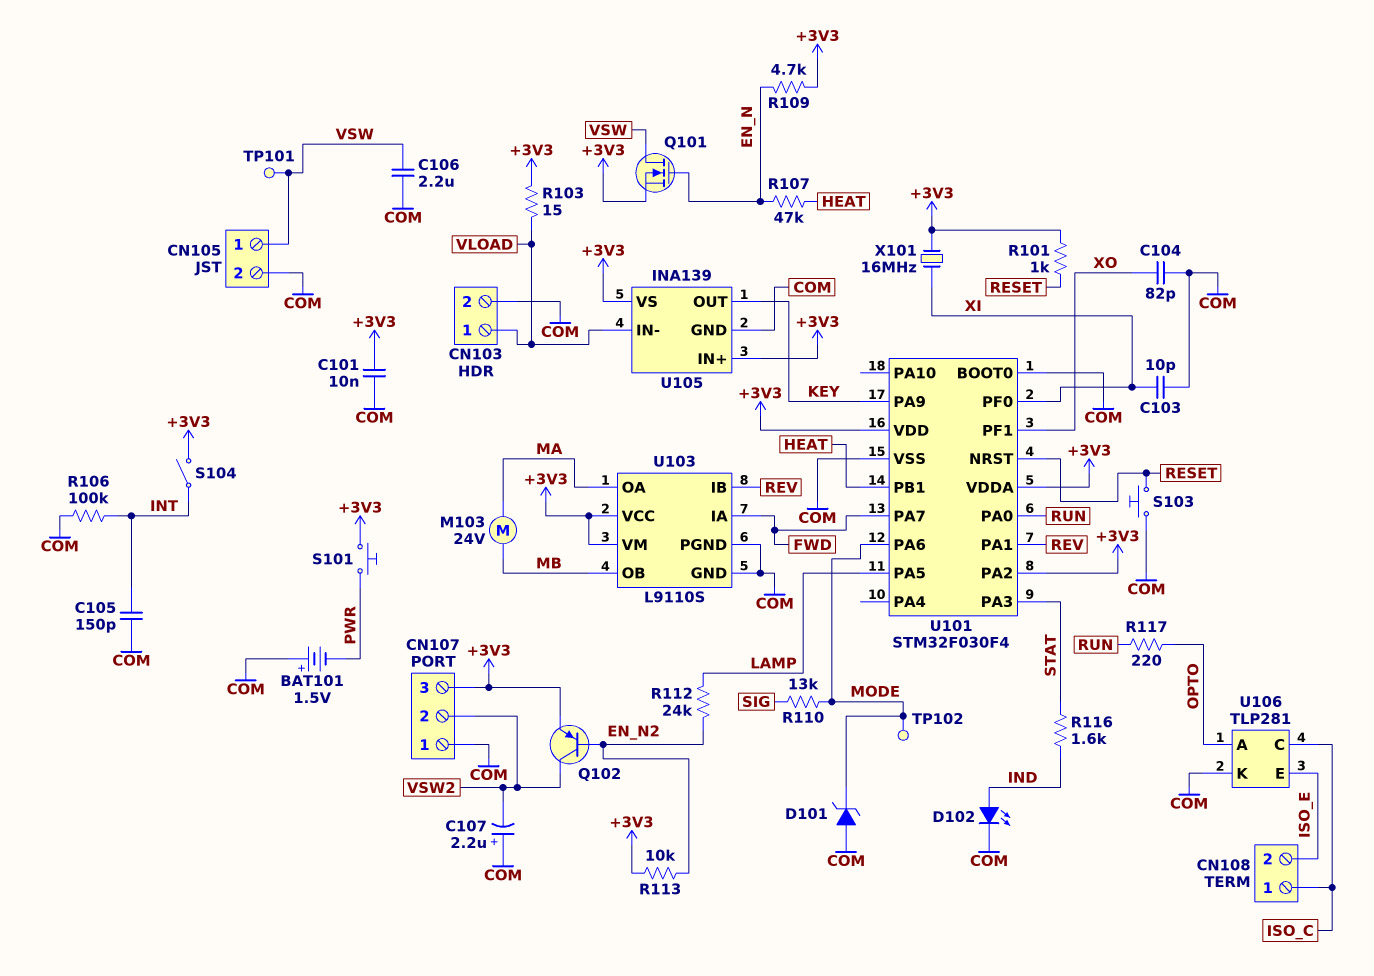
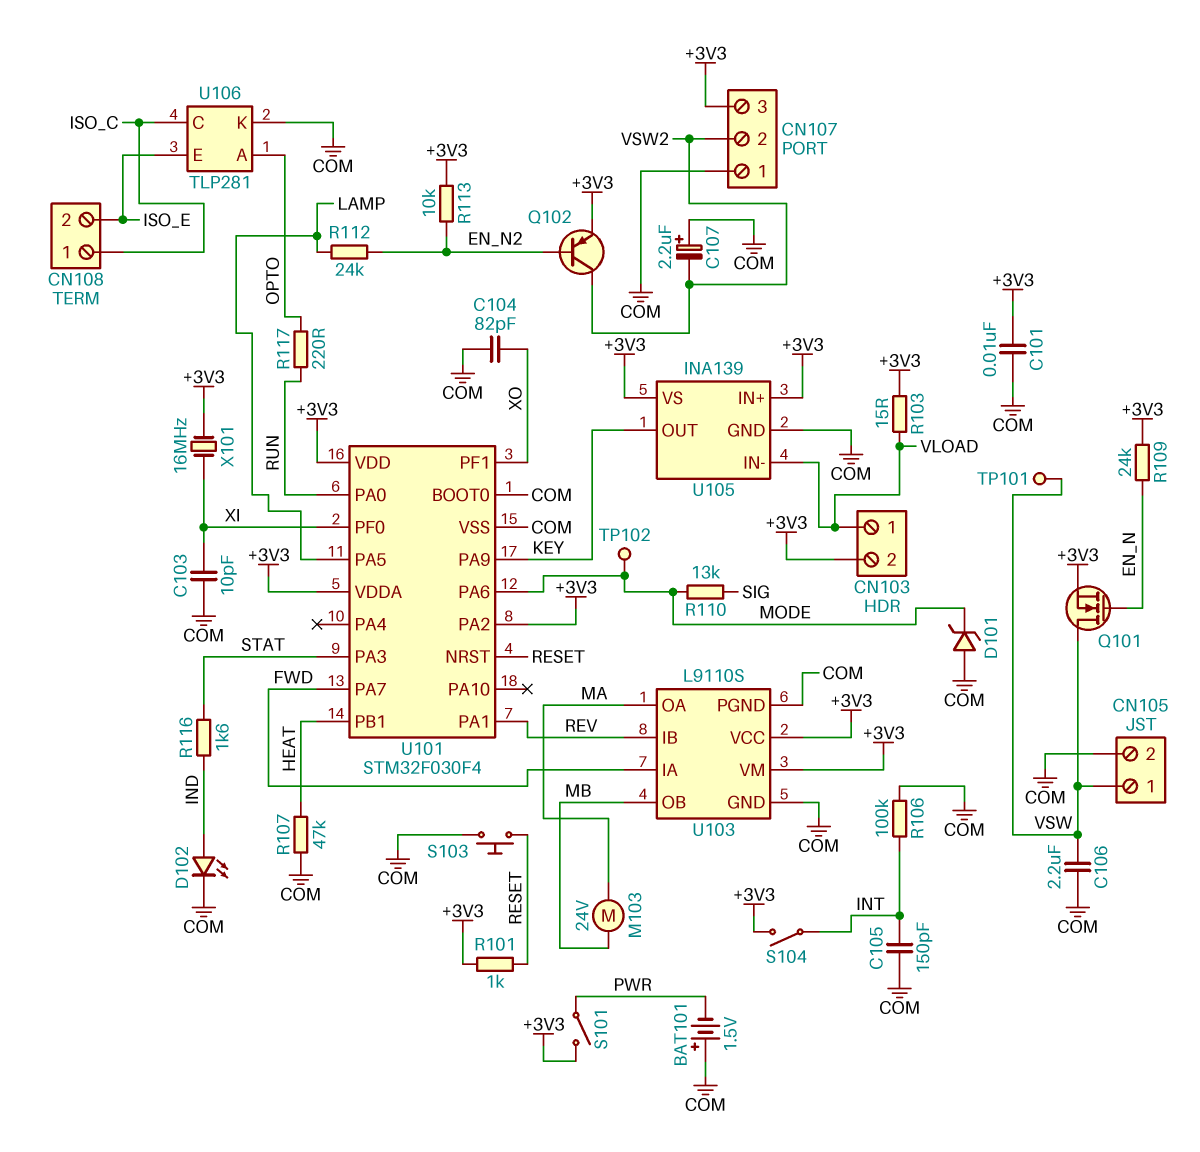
CN103 pin 2: COM -> +3V3
R107: 47k (EN_N, HEAT) -> 47k (COM, HEAT)
R109: 4.7k (+3V3, EN_N) -> 24k (+3V3, EN_N)
S101: button (+3V3, PWR) -> switch (+3V3, PWR)

